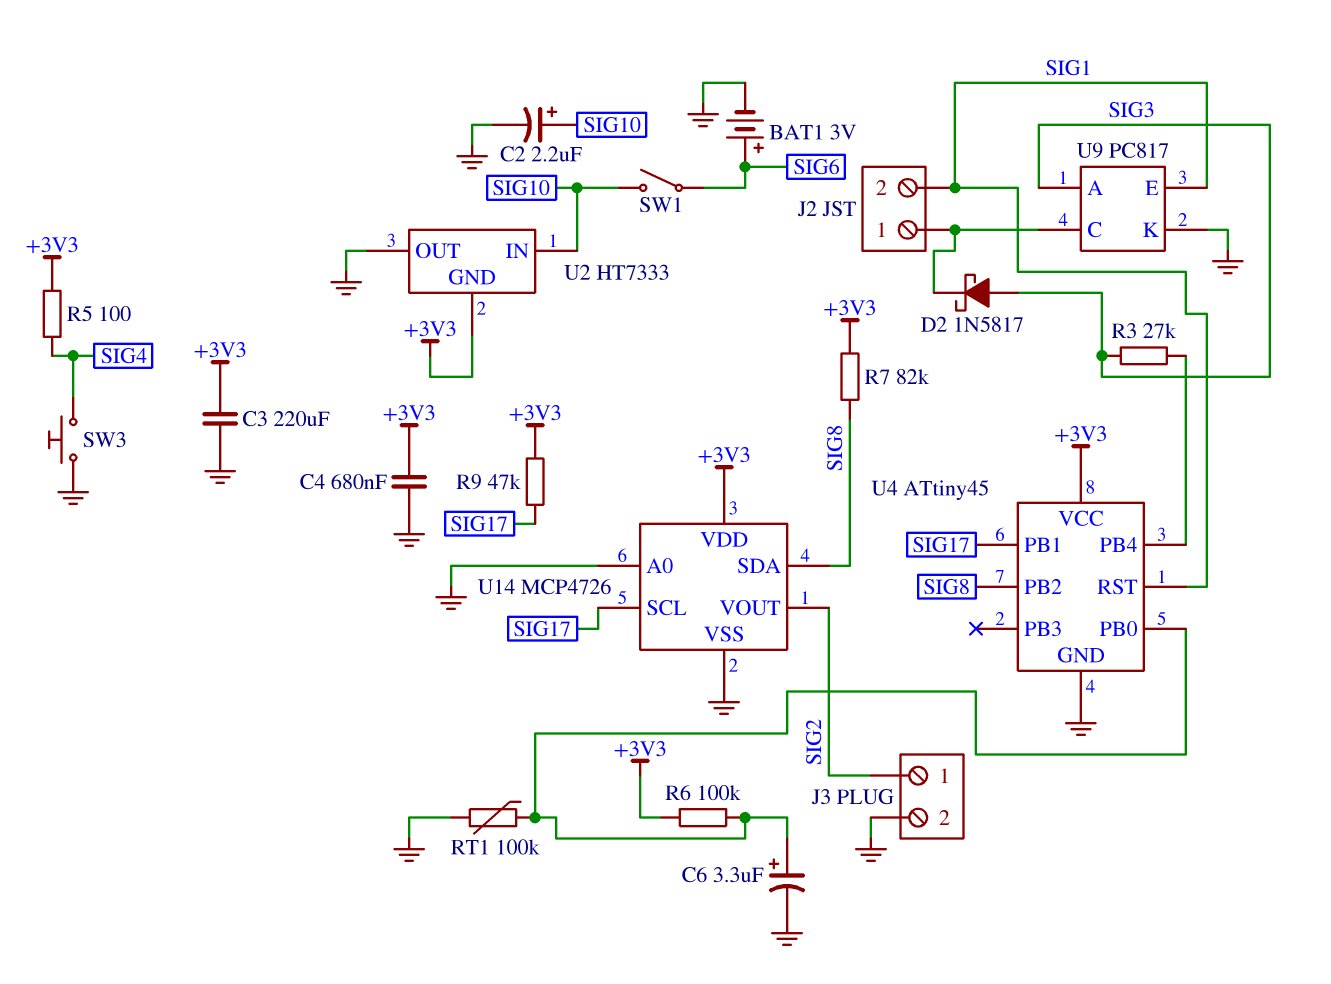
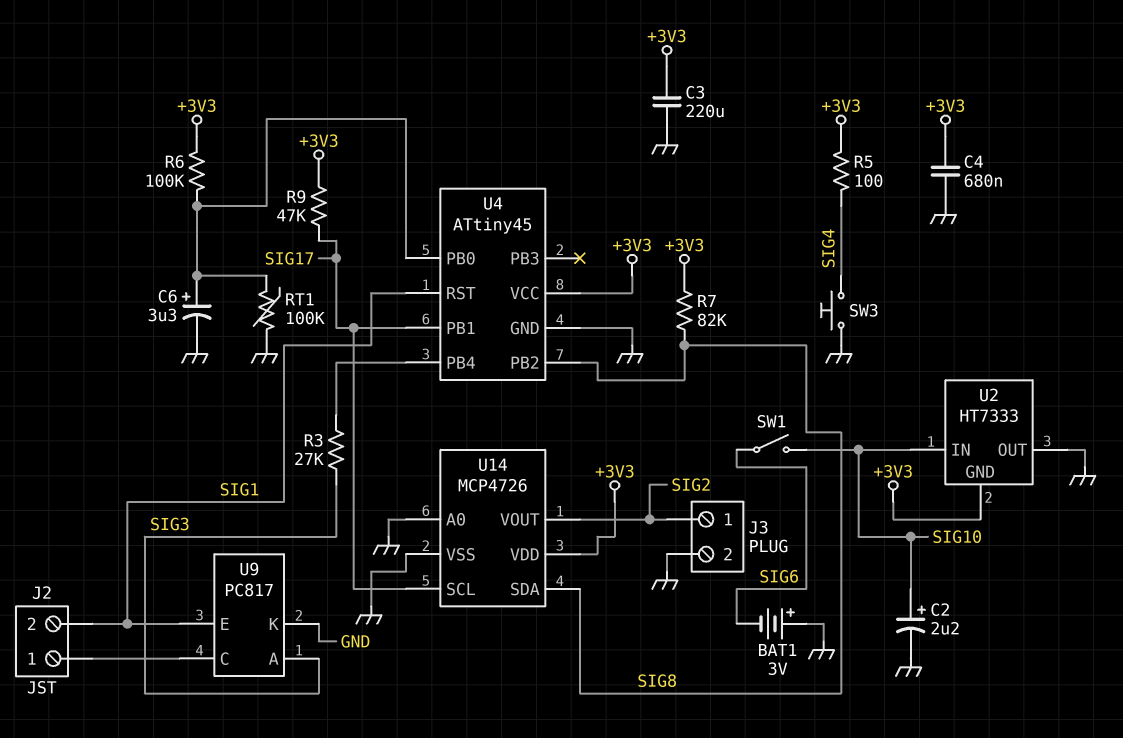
BAT1: 3V (plus SIG6, minus GND) -> 3V (plus GND, minus SIG6)
D2: schottky 1N5817 (A SIG3, K J2/1) -> none

